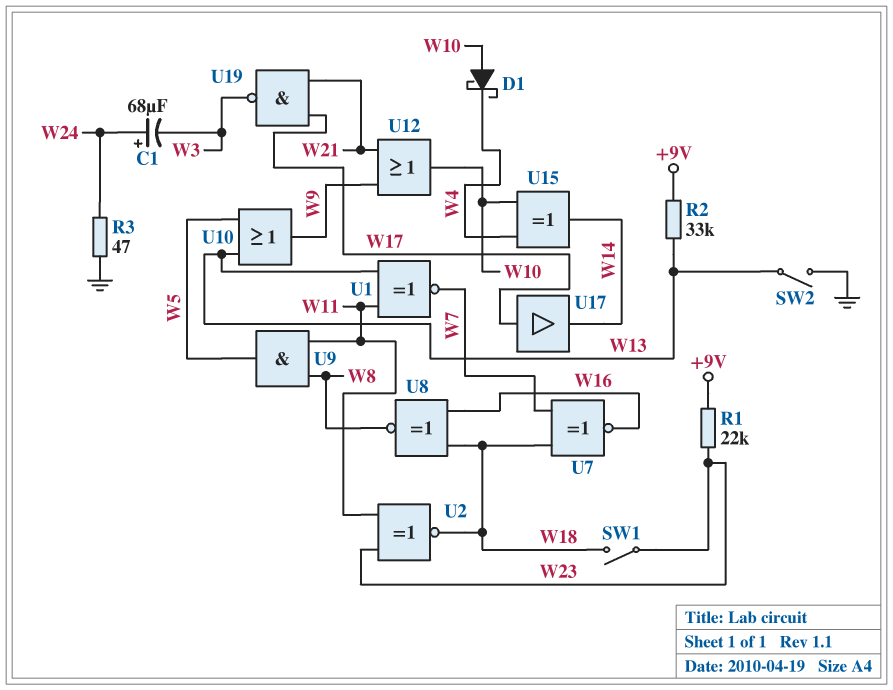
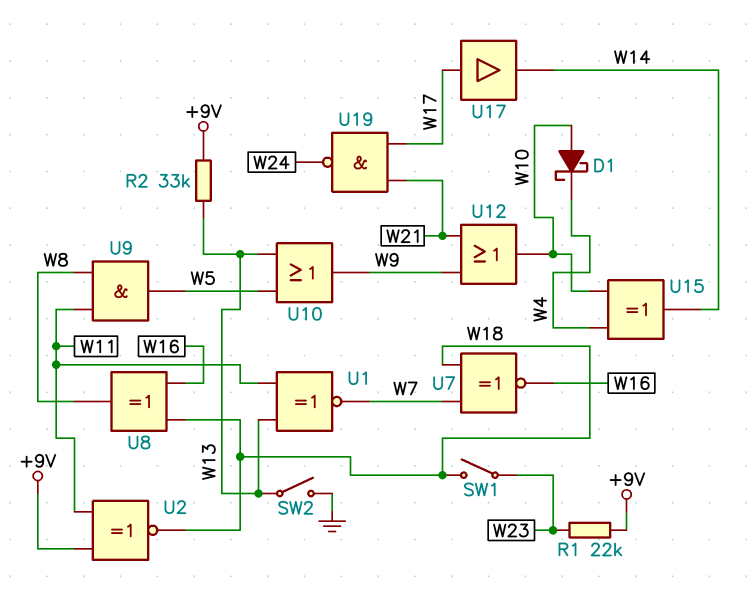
C1: 68uF (plus W24, minus W3) -> none
R3: 47 (GND, W24) -> none
U2: XNOR (in W11, in W23, out W18) -> XNOR (in +9V, in W11, out W18)
U8: XNOR (in W16, in W18, out W8) -> XOR (in W16, in W18, out W8)
U19: NAND (in W17, in W21, out W3) -> NAND (in W17, in W21, out W24)

